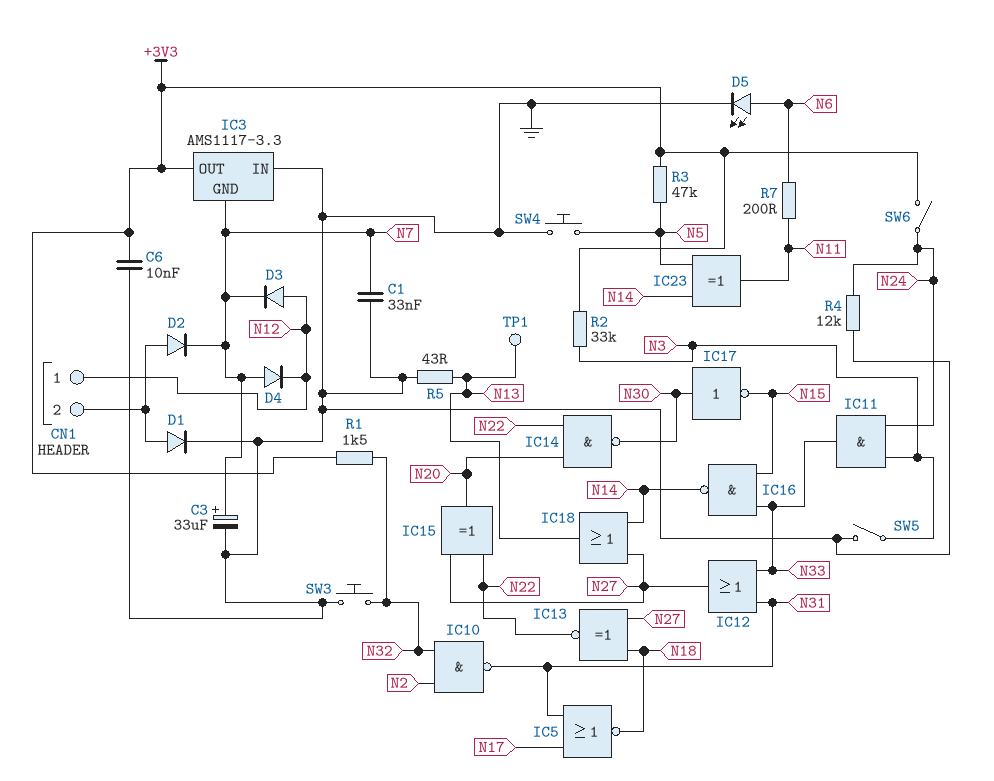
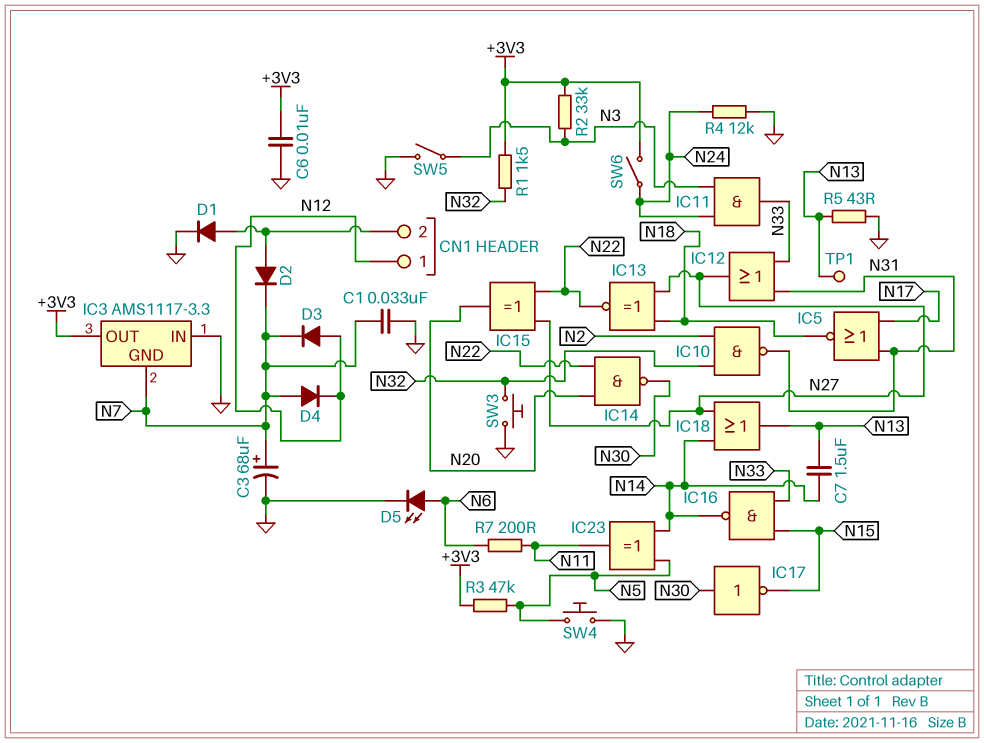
C3: 33uF (plus N7, minus GND) -> 68uF (plus N7, minus GND)
C7: none -> 1.5uF (N13, N14)

